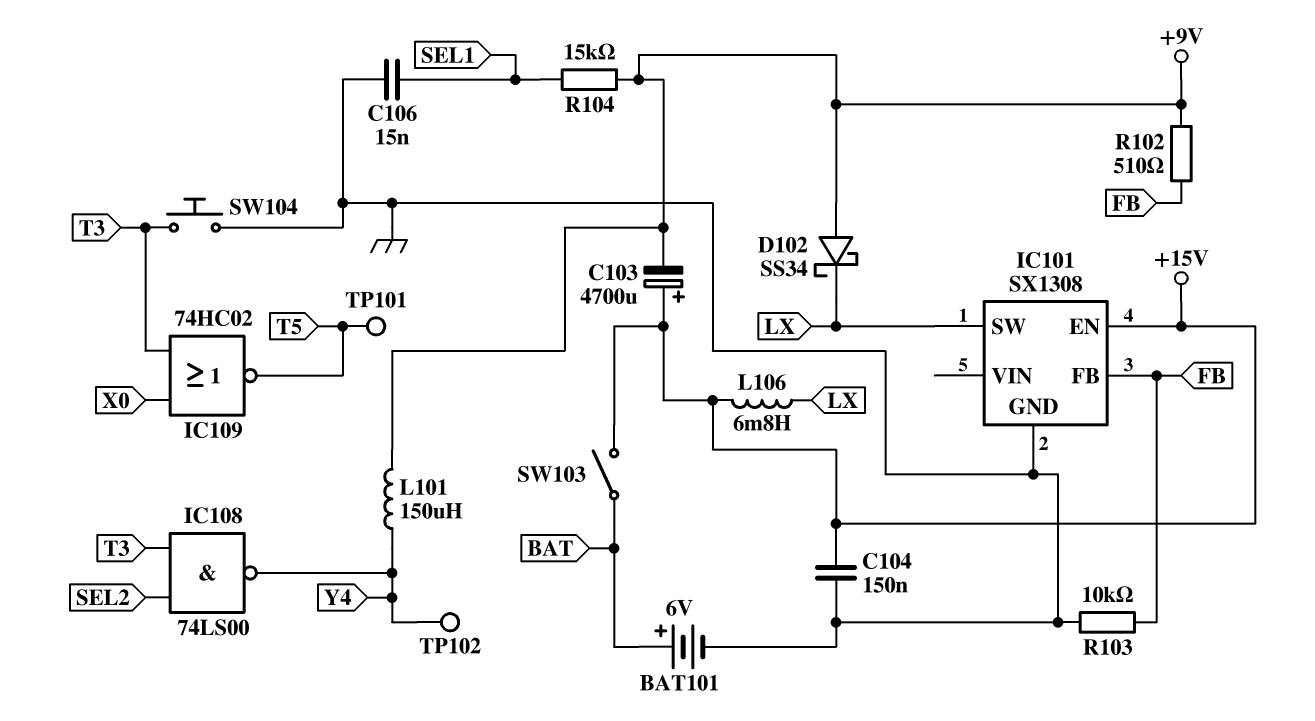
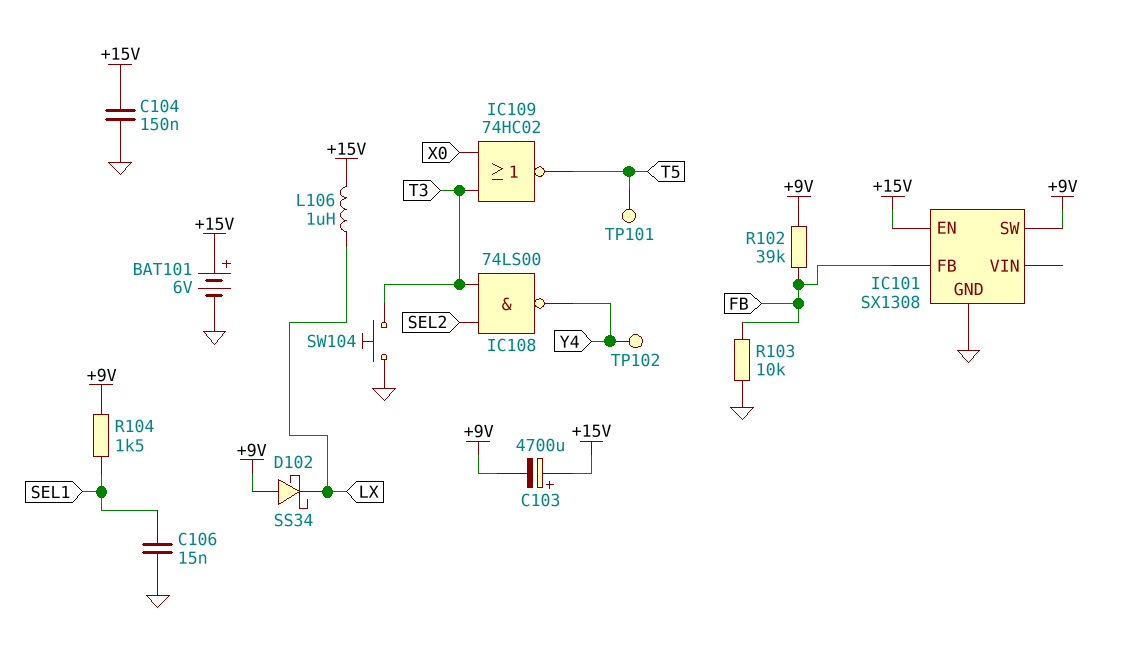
BAT101: 6V (plus BAT, minus GND) -> 6V (plus +15V, minus GND)
IC101 pin SW: LX -> +9V
L101: 150uH (+9V, Y4) -> none
L106: 6.8mH (+15V, LX) -> 1uH (+15V, LX)
R102: 510 (+9V, FB) -> 39k (+9V, FB)
R104: 15k (+9V, SEL1) -> 1.5k (+9V, SEL1)
SW103: switch (+15V, BAT) -> none

